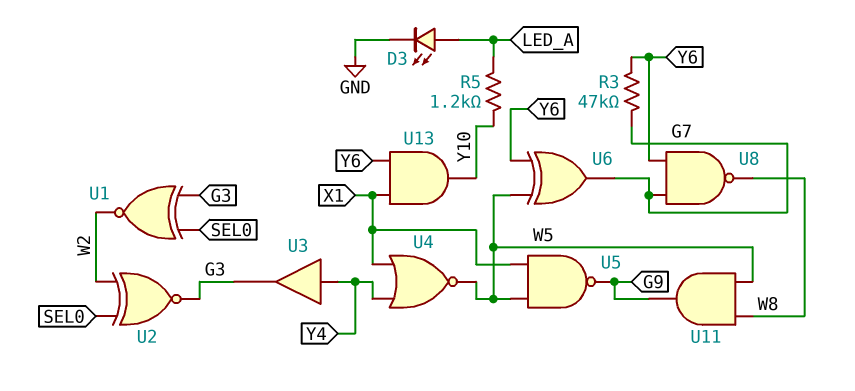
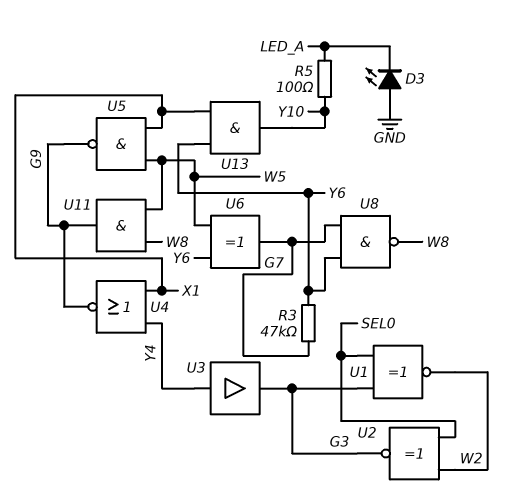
D3: LED (A LED_A, K GND) -> LED (A GND, K LED_A)
R5: 1.2k (LED_A, Y10) -> 100 (LED_A, Y10)
U4: NOR (in X1, in Y4, out W5) -> NOR (in X1, in Y4, out G9)

